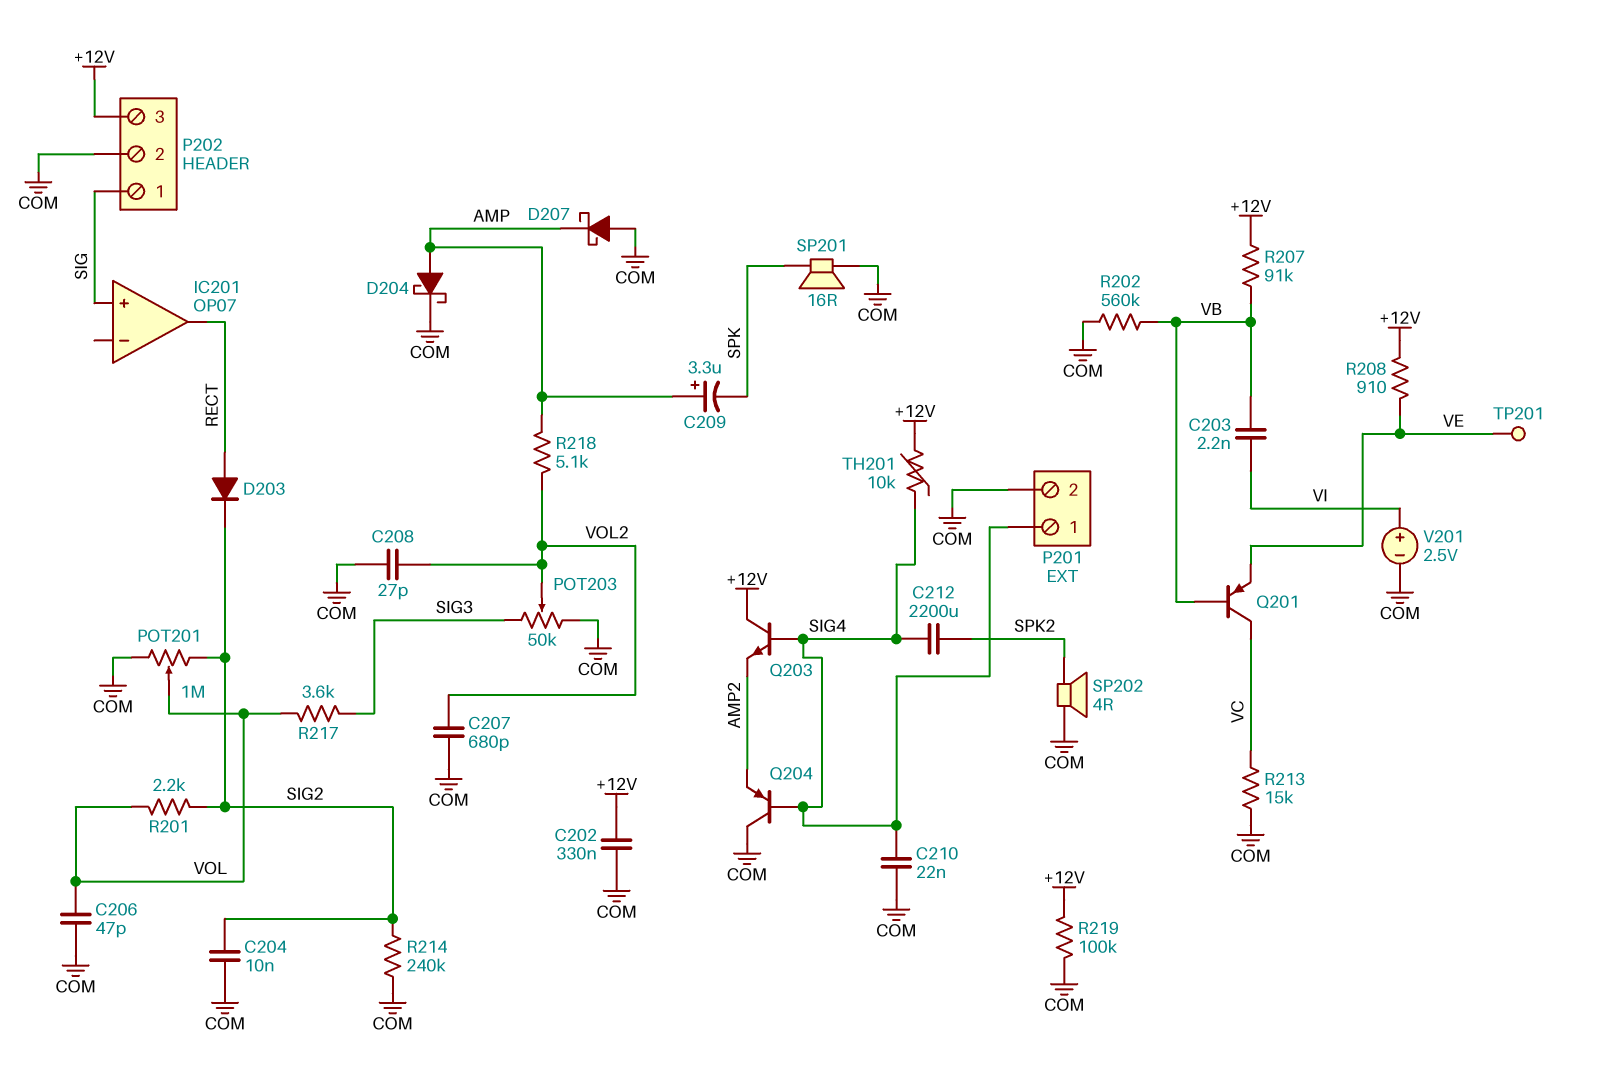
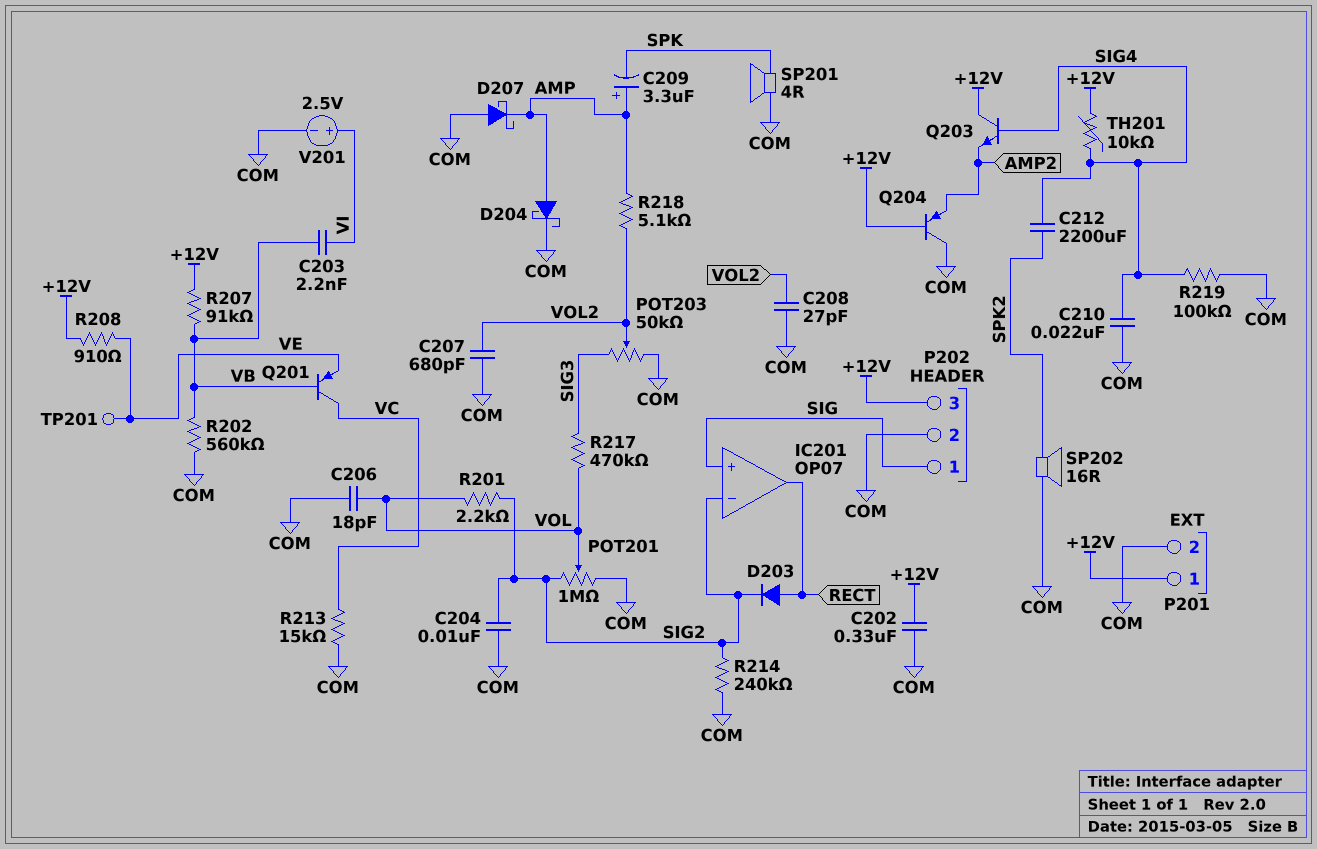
C206: 47pF (COM, VOL) -> 18pF (COM, VOL)
IC201 pin in-: none -> SIG2
P201 pin 1: SIG4 -> +12V
Q204: PNP (B SIG4, C COM, E AMP2) -> PNP (B +12V, C COM, E AMP2)
R217: 3.6k (SIG3, VOL) -> 470k (SIG3, VOL)
R219: 100k (+12V, COM) -> 100k (COM, SIG4)
SP201: speaker 16R (COM, SPK) -> speaker 4R (COM, SPK)
SP202: speaker 4R (COM, SPK2) -> speaker 16R (COM, SPK2)

